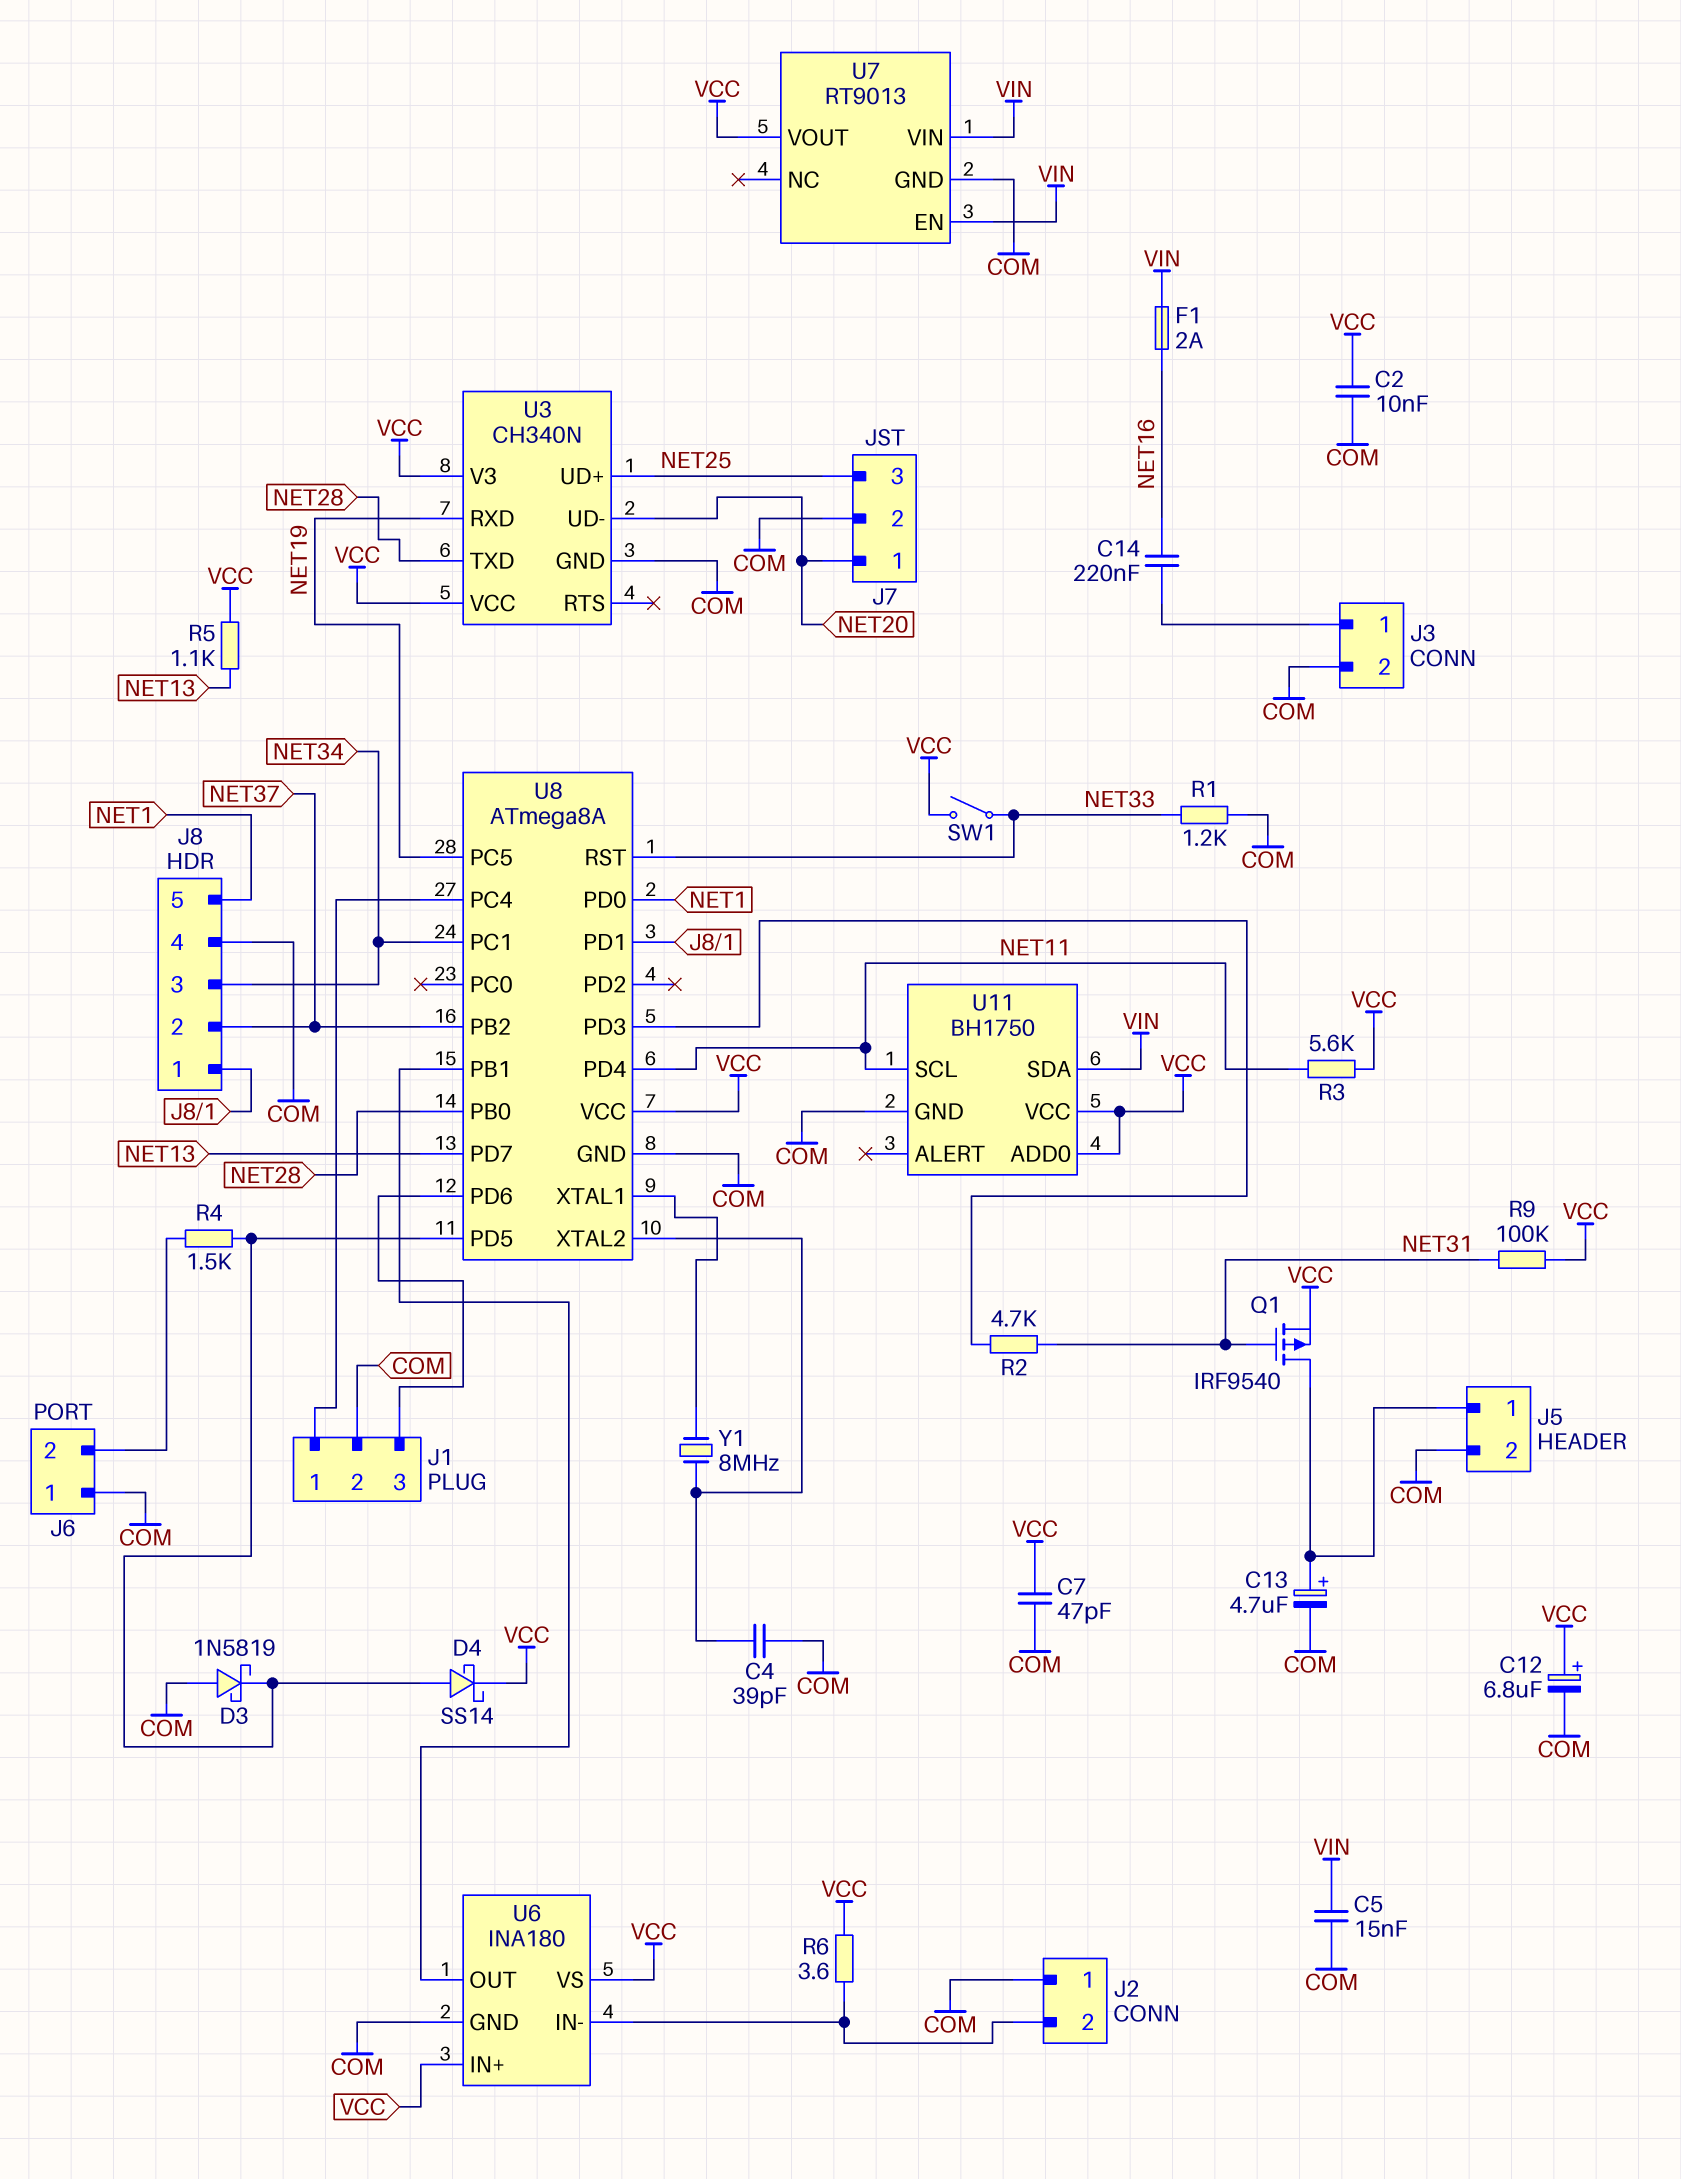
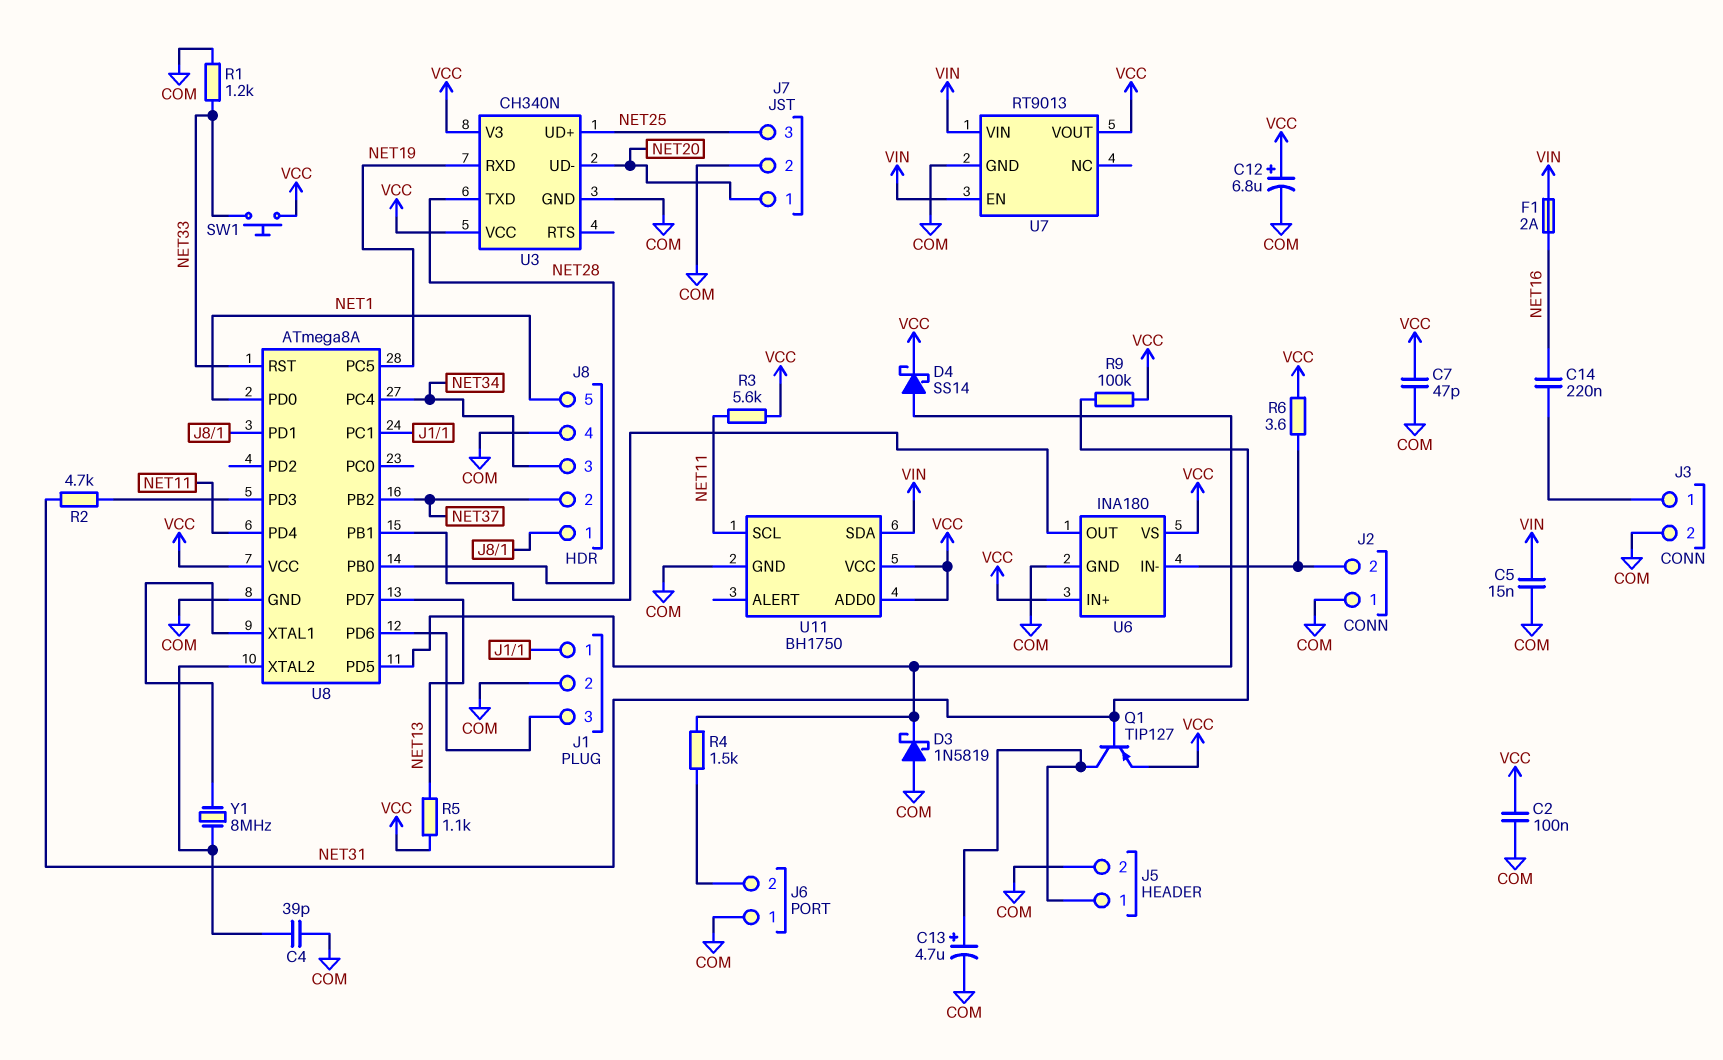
C2: 10nF (COM, VCC) -> 100nF (COM, VCC)
Q1: PMOS IRF9540 (G NET31, D J5/1, S VCC) -> PNP TIP127 (B NET31, C J5/1, E VCC)
SW1: switch (NET33, VCC) -> button (NET33, VCC)
U8 pin PC1: NET34 -> J1/1
U8 pin PC4: J1/1 -> NET34

